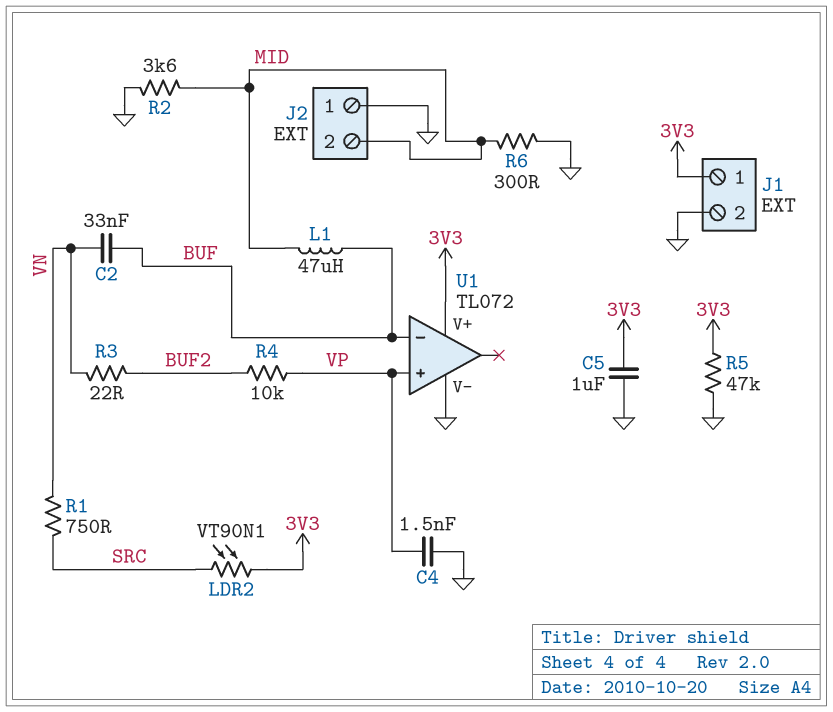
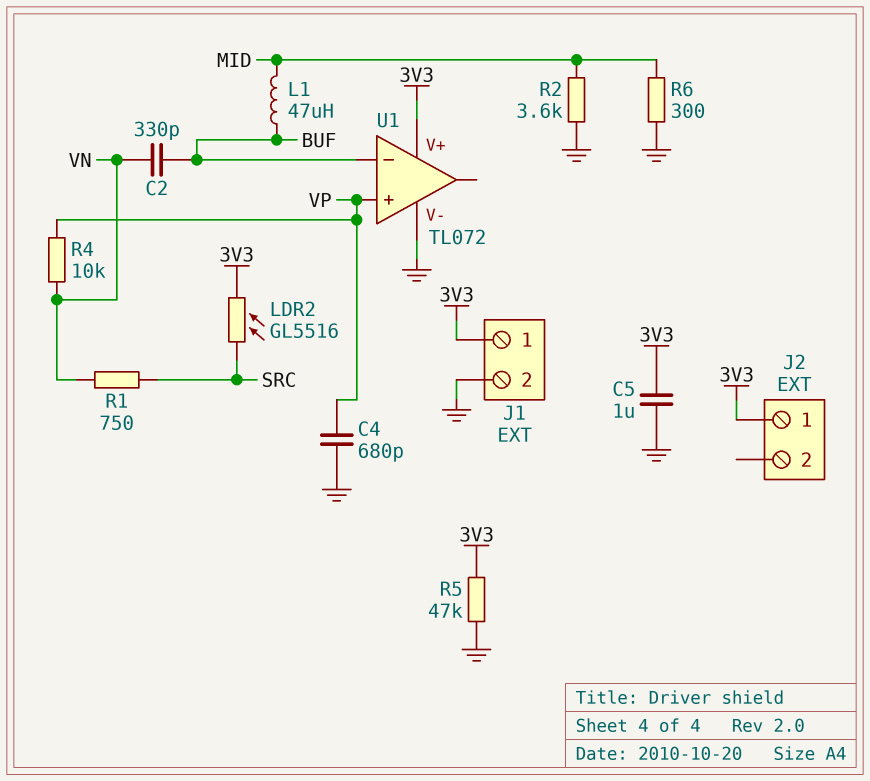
C2: 33nF (BUF, VN) -> 330pF (BUF, VN)
C4: 1.5nF (GND, VP) -> 680pF (GND, VP)
J2 pin 1: GND -> 3V3
J2 pin 2: MID -> none
LDR2: VT90N1 (3V3, SRC) -> GL5516 (3V3, SRC)
R3: 22 (BUF2, VN) -> none
R4: 10k (BUF2, VP) -> 10k (VN, VP)

